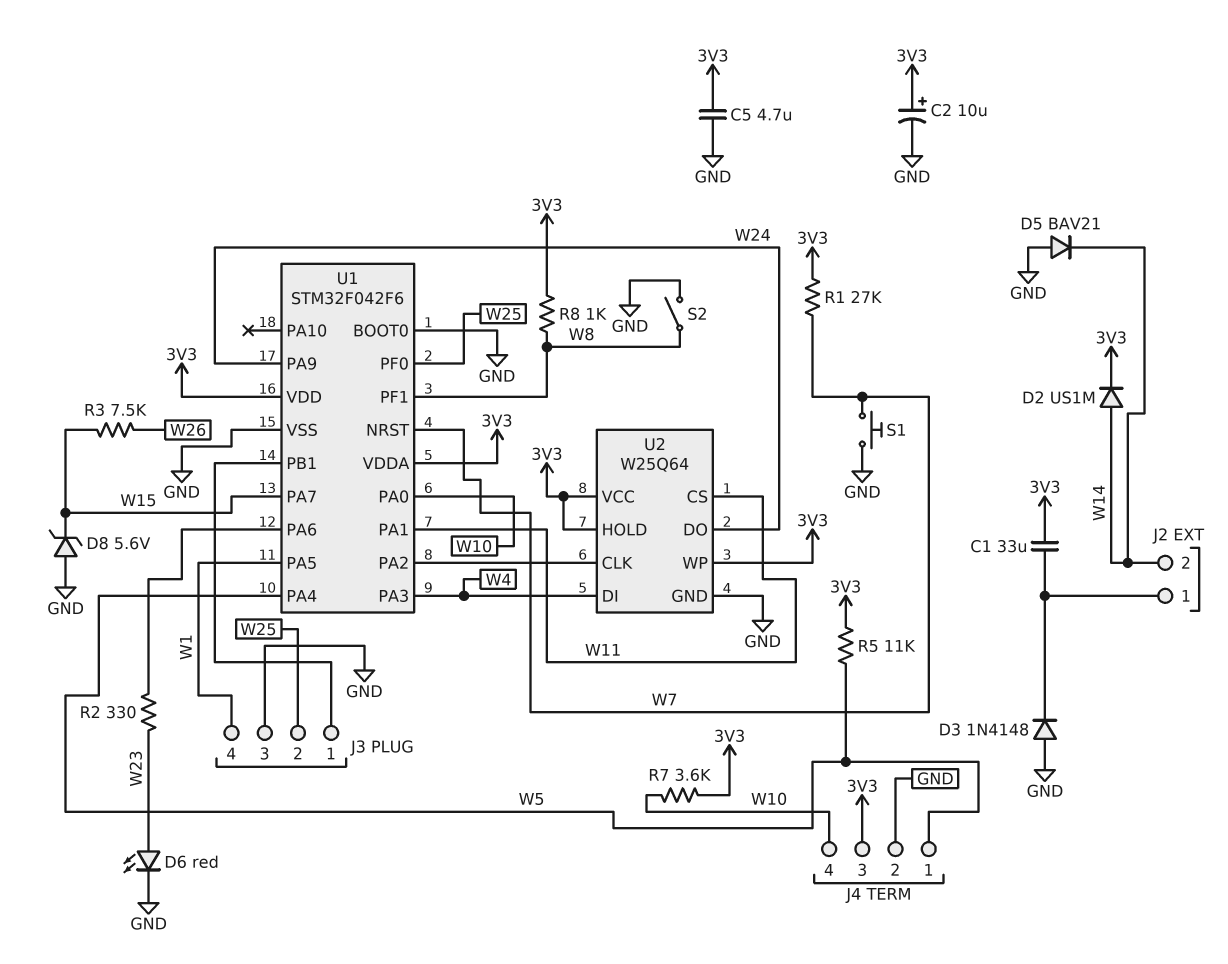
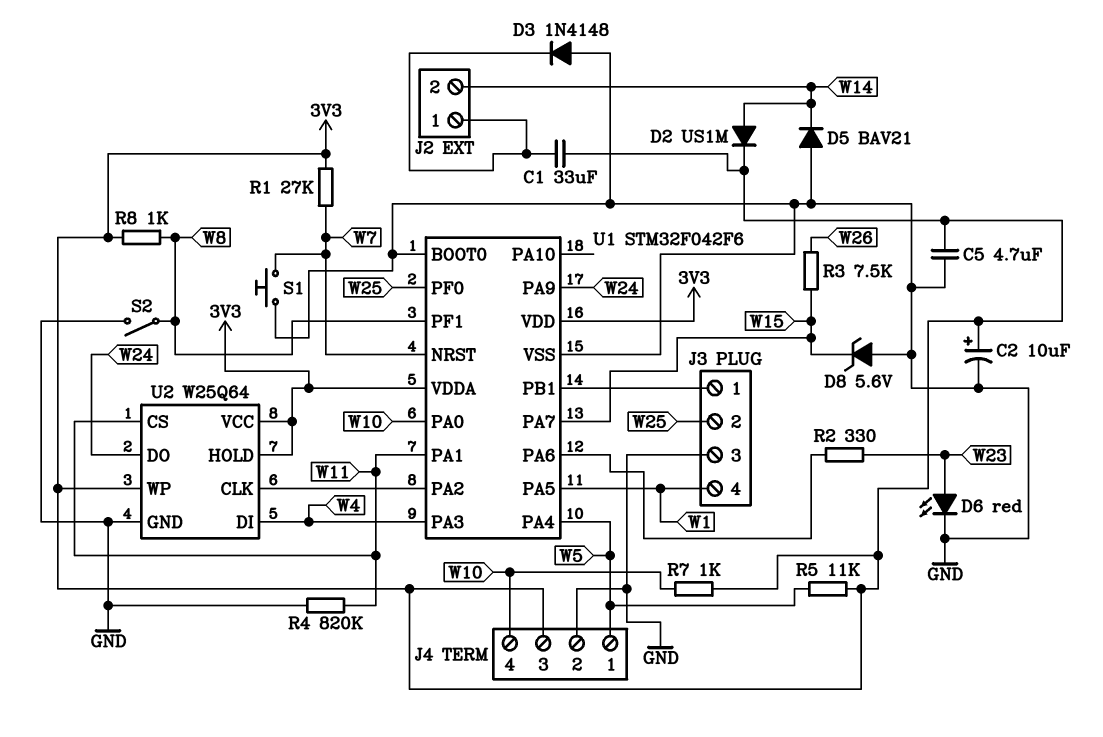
R4: none -> 820k (GND, W11)
R7: 3.6k (3V3, W10) -> 1k (3V3, W10)

